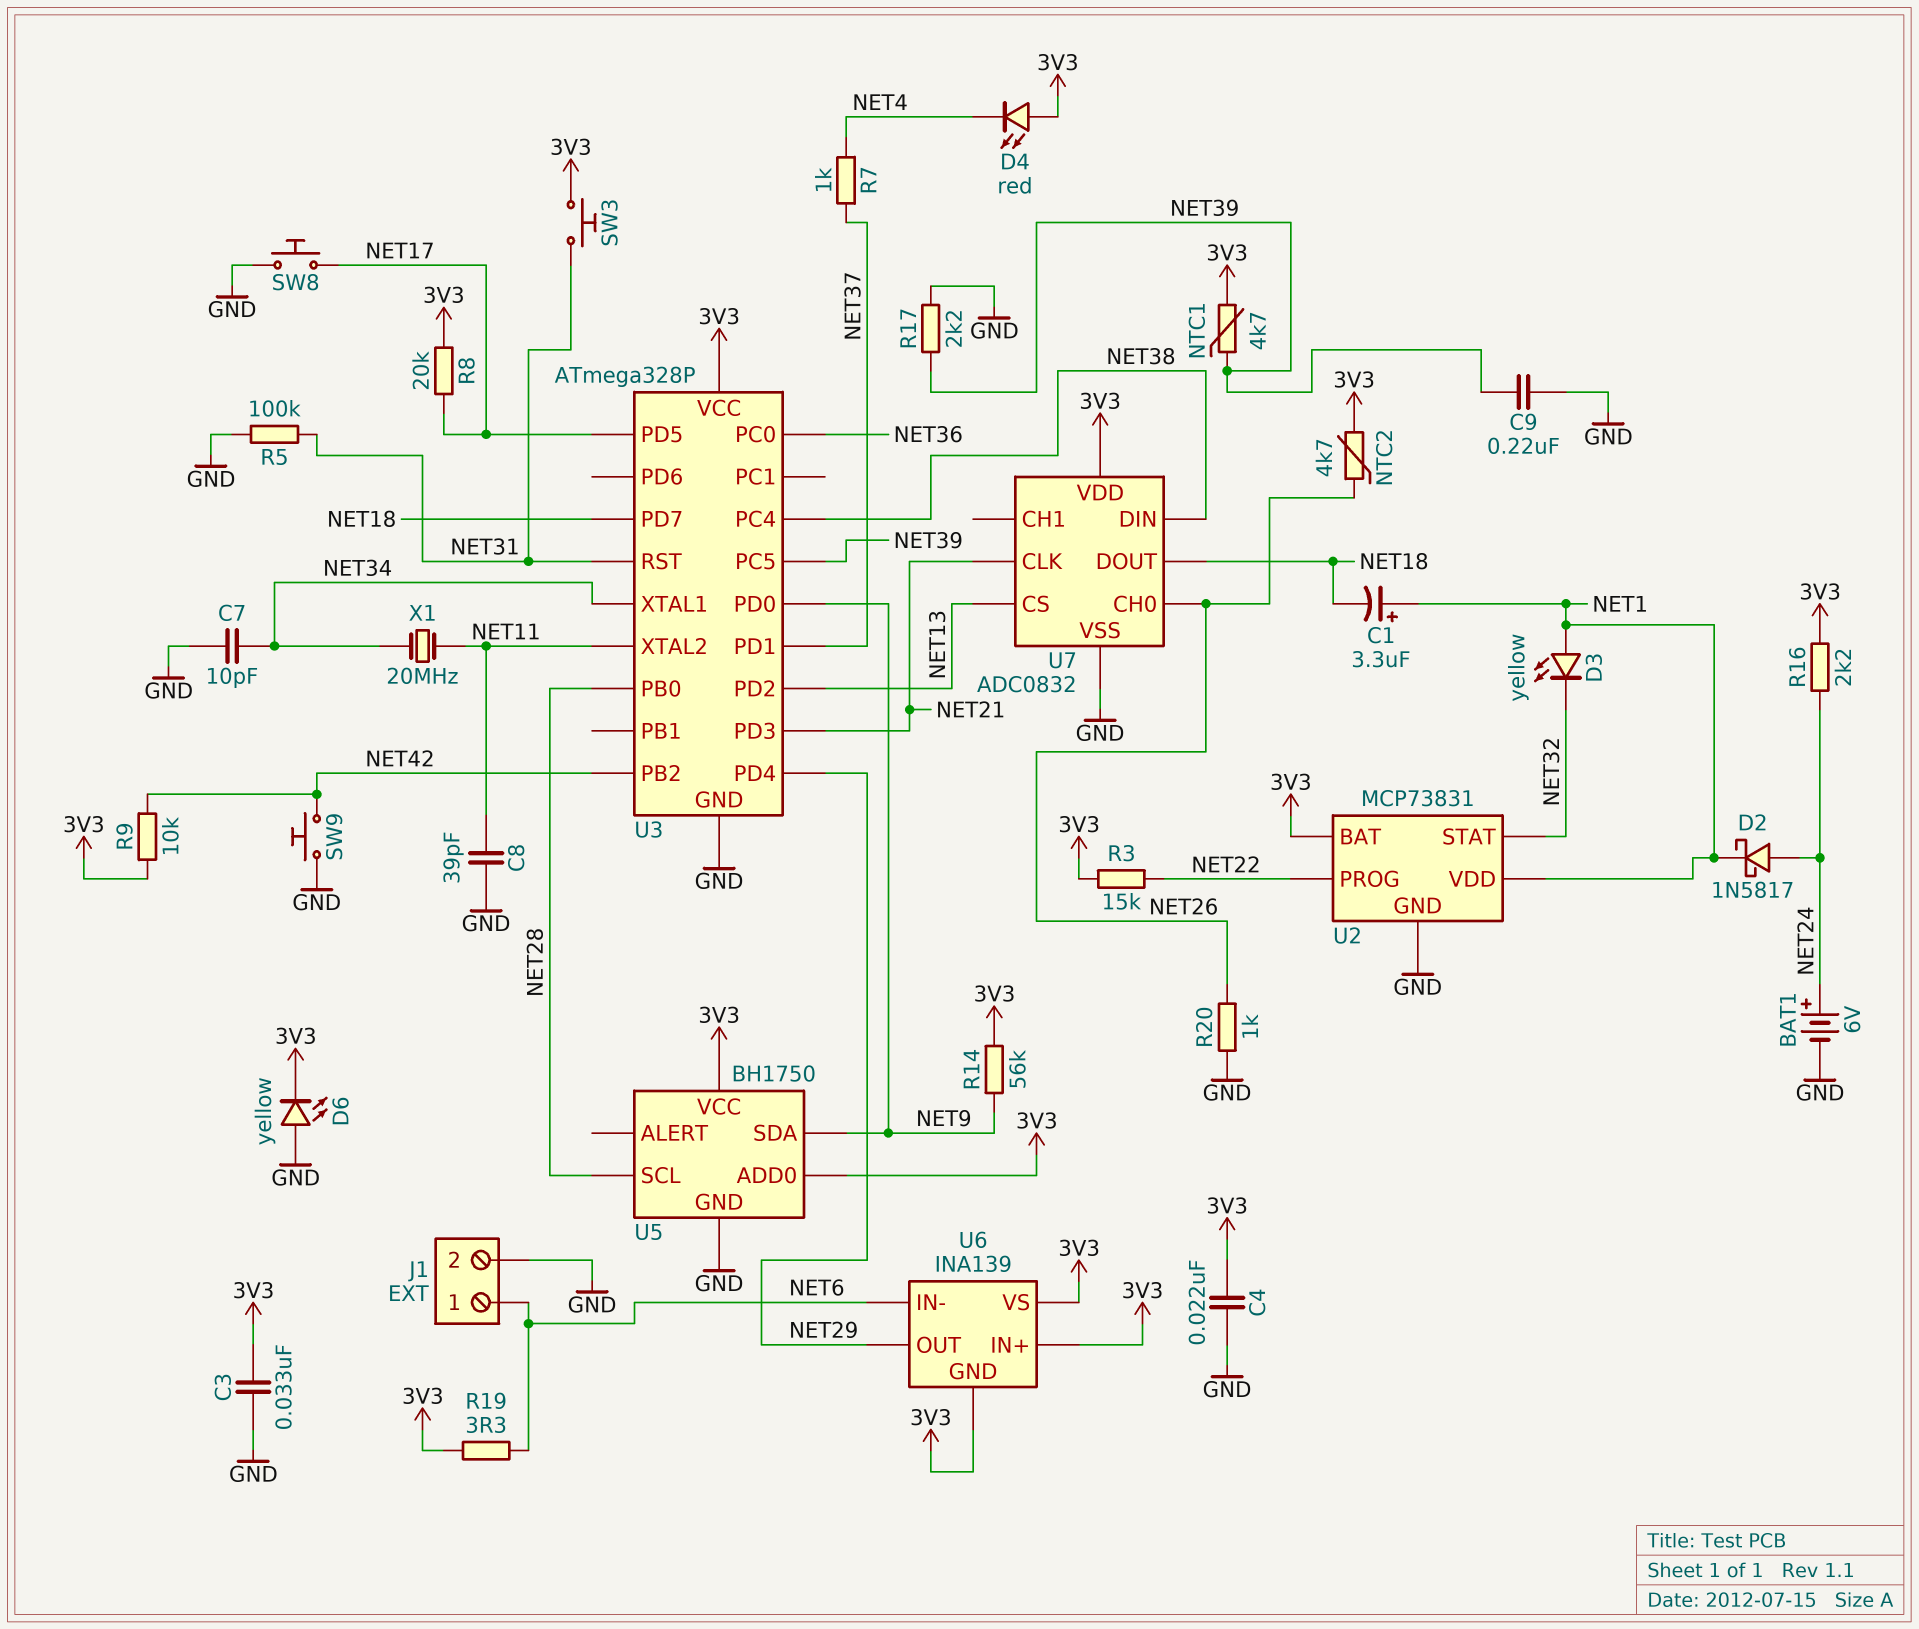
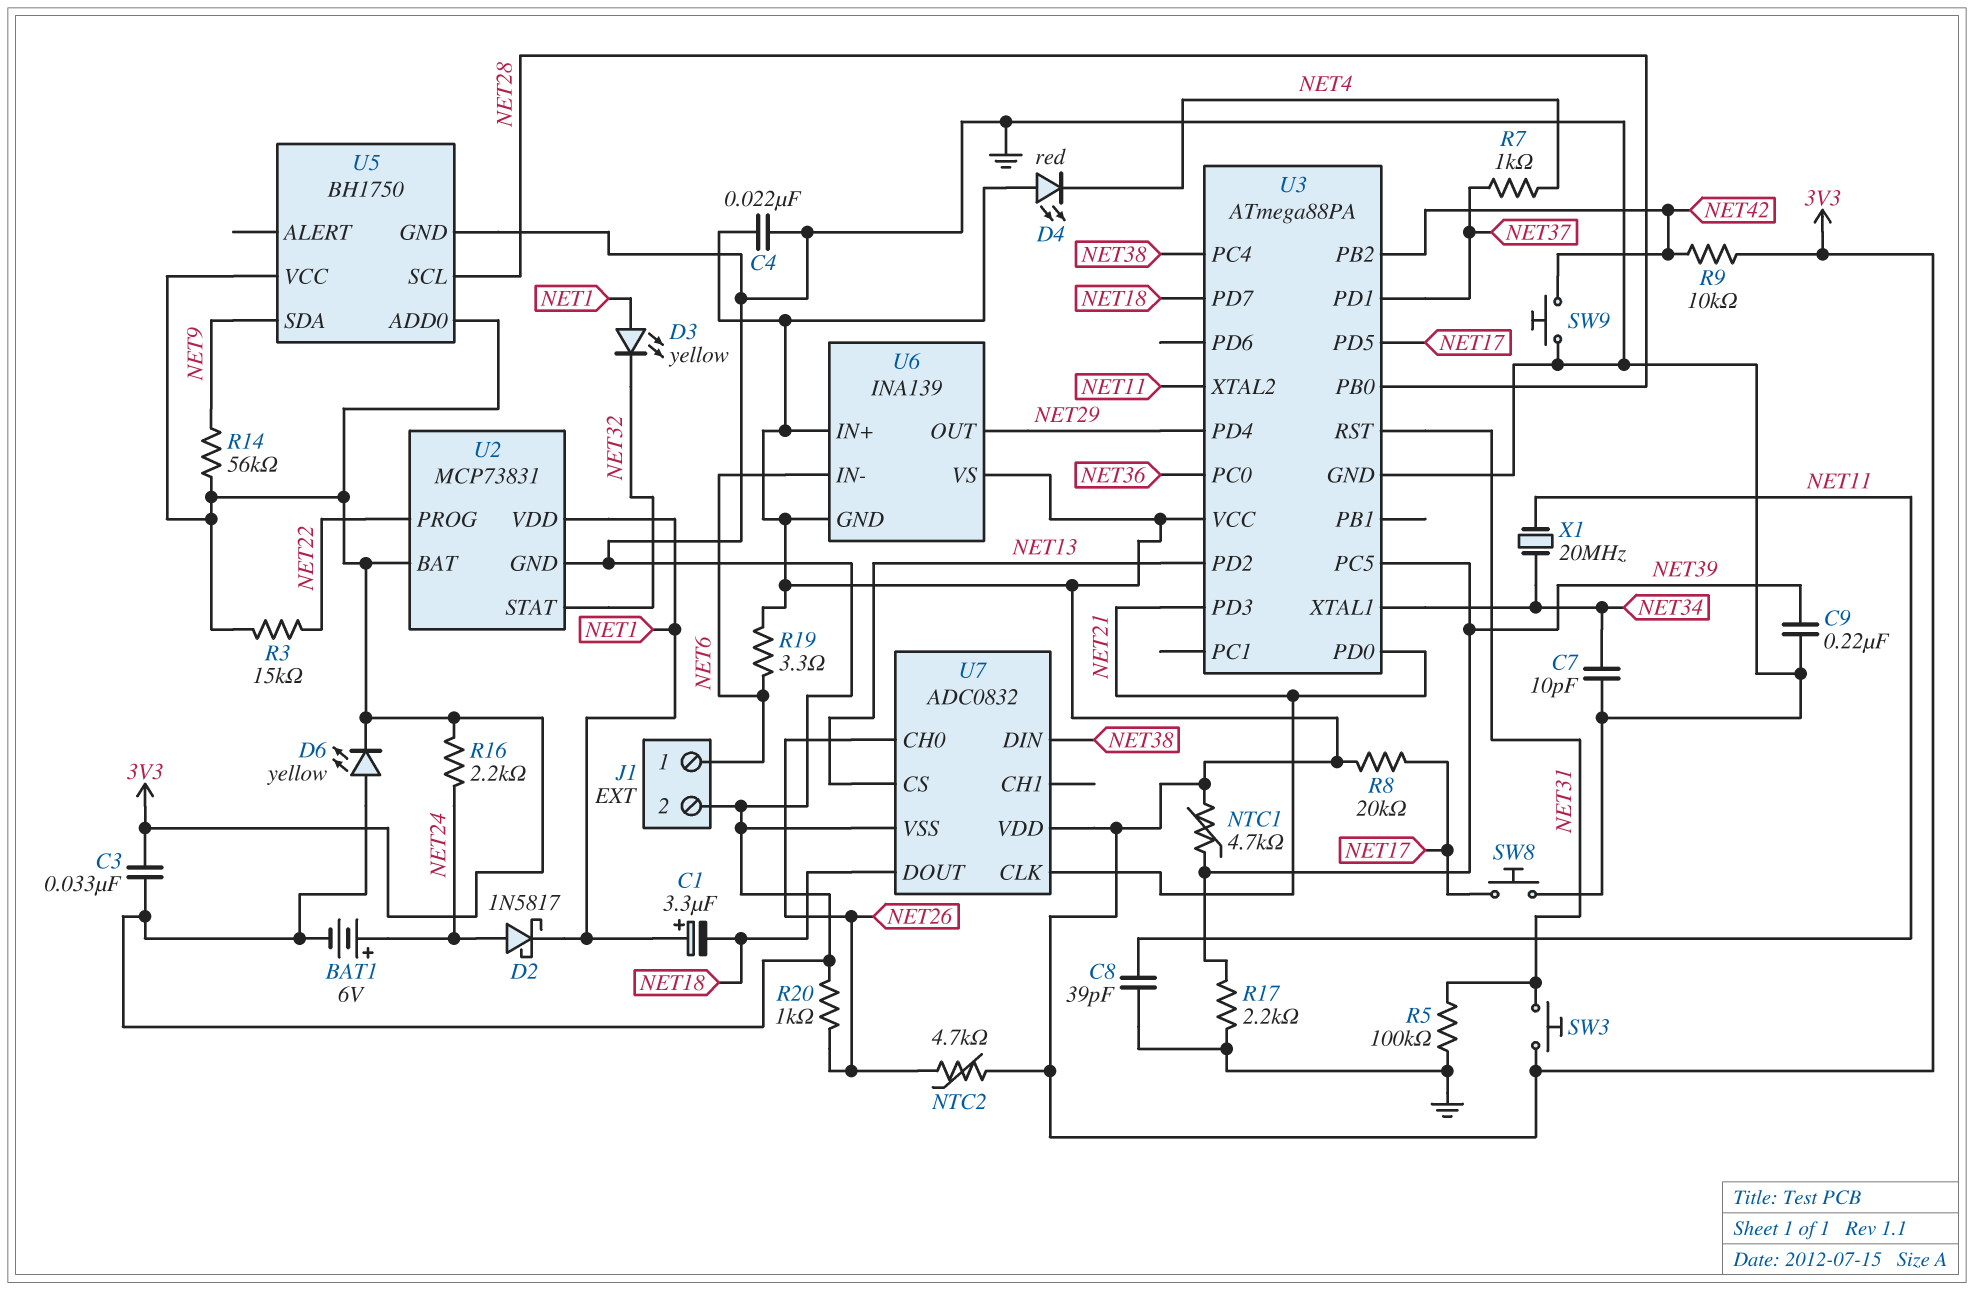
U3: ATmega328P -> ATmega88PA
U3 pin PD0: NET9 -> NET21

